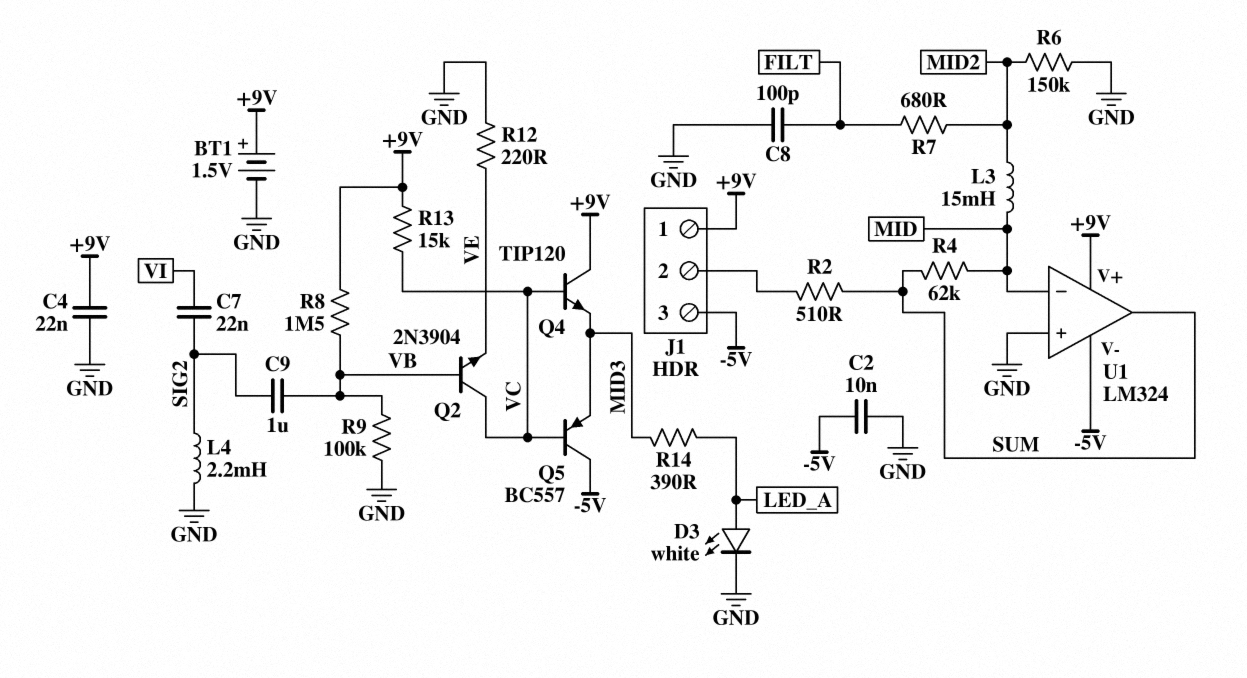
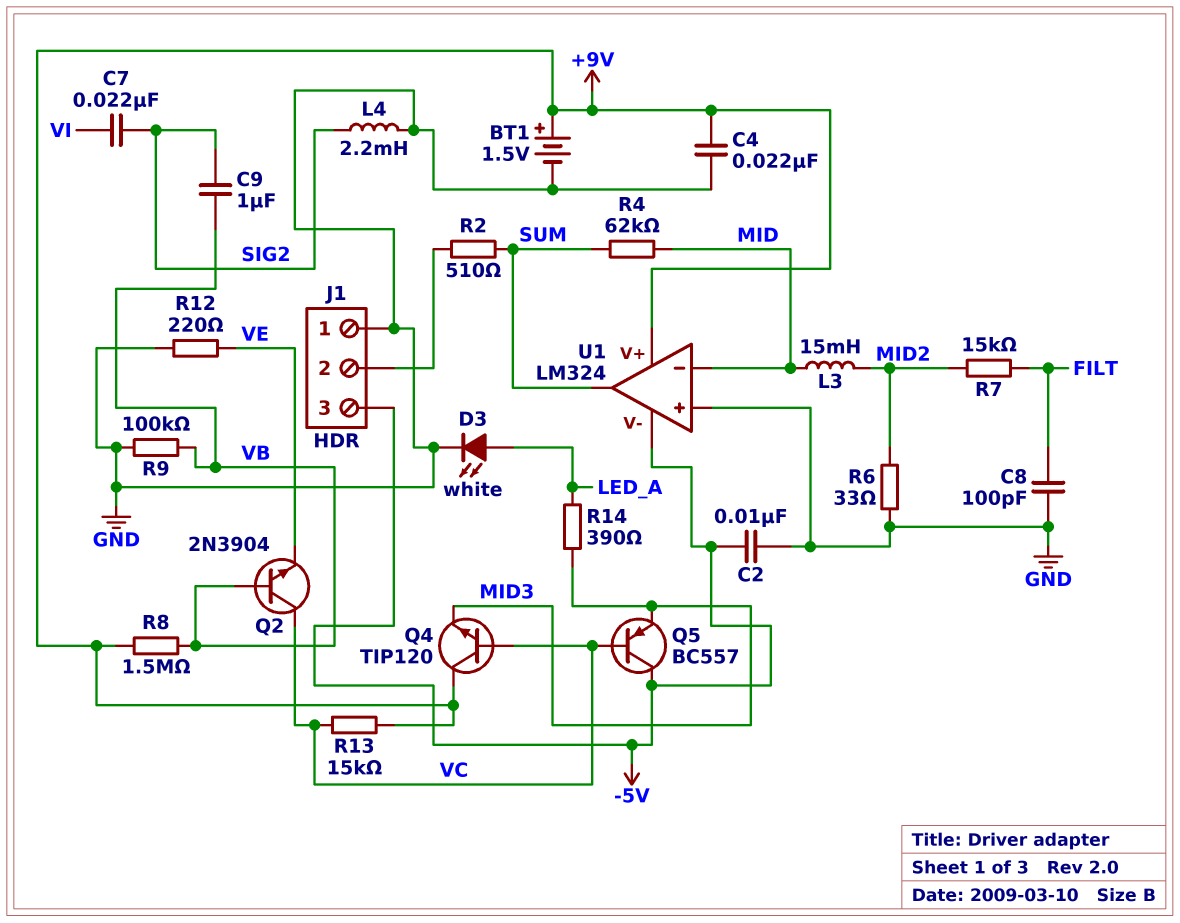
J1 pin 1: +9V -> GND
R6: 150k (GND, MID2) -> 33 (GND, MID2)
R7: 680 (FILT, MID2) -> 15k (FILT, MID2)

